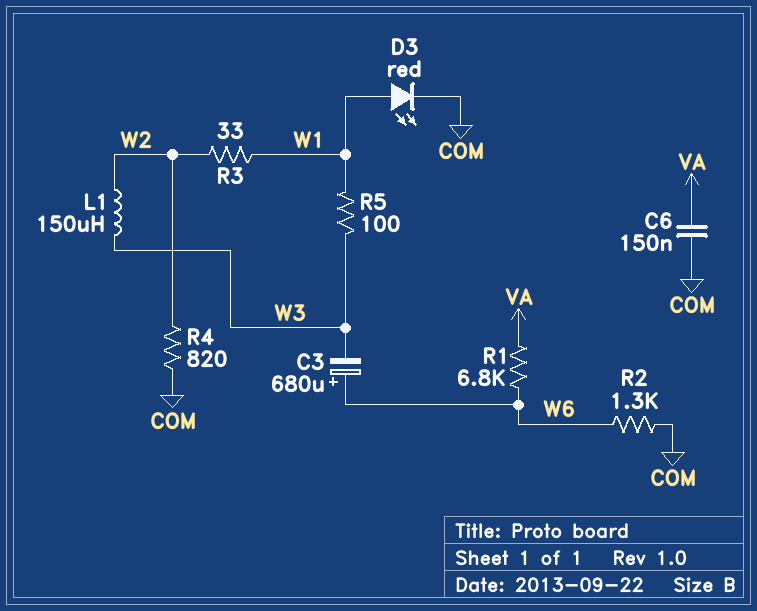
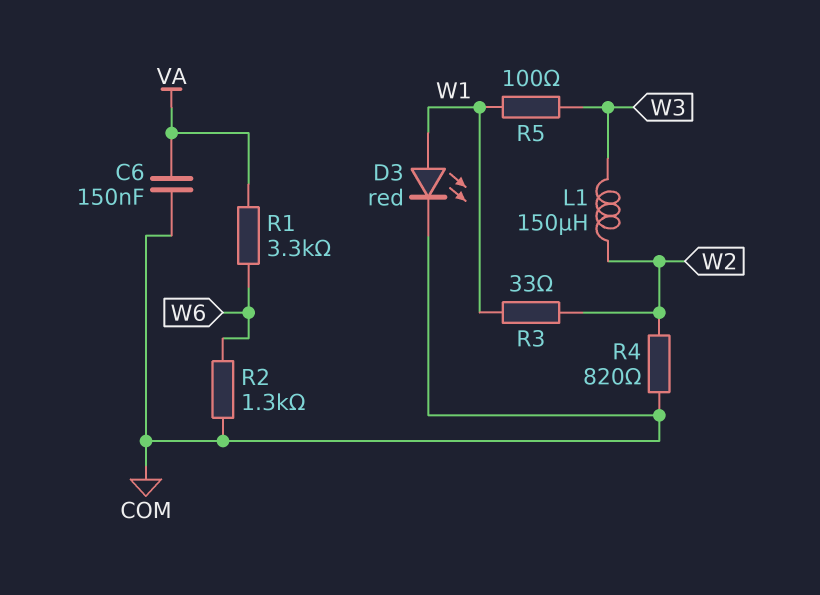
C3: 680uF (plus W6, minus W3) -> none
R1: 6.8k (VA, W6) -> 3.3k (VA, W6)

